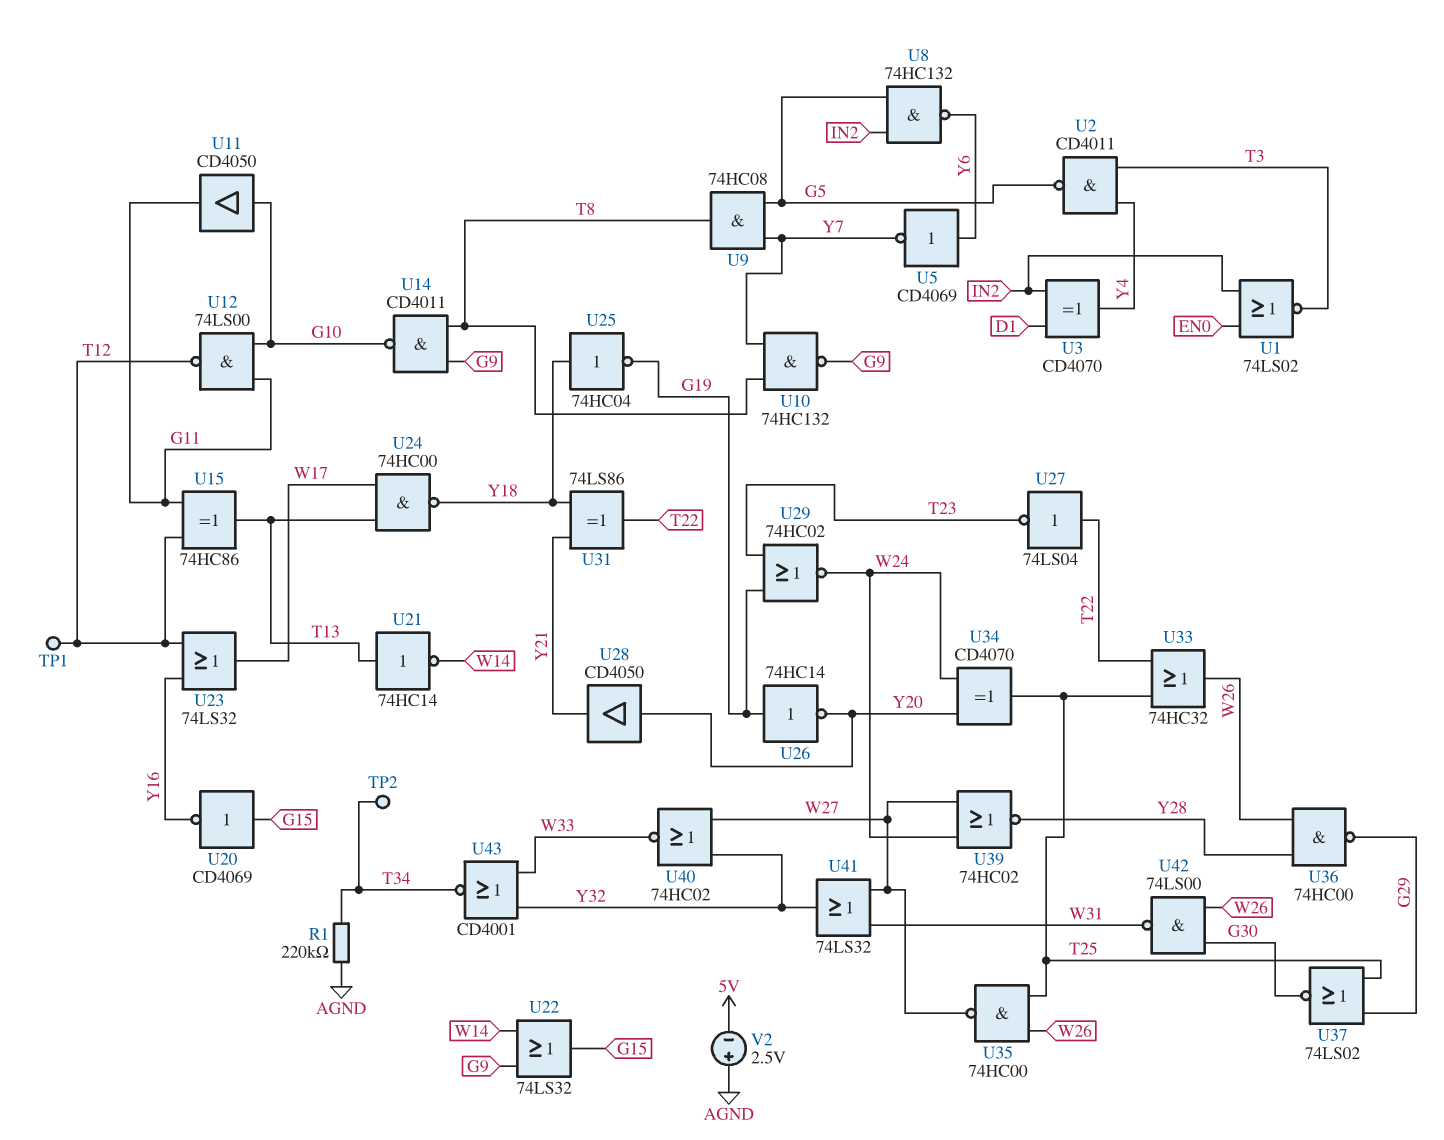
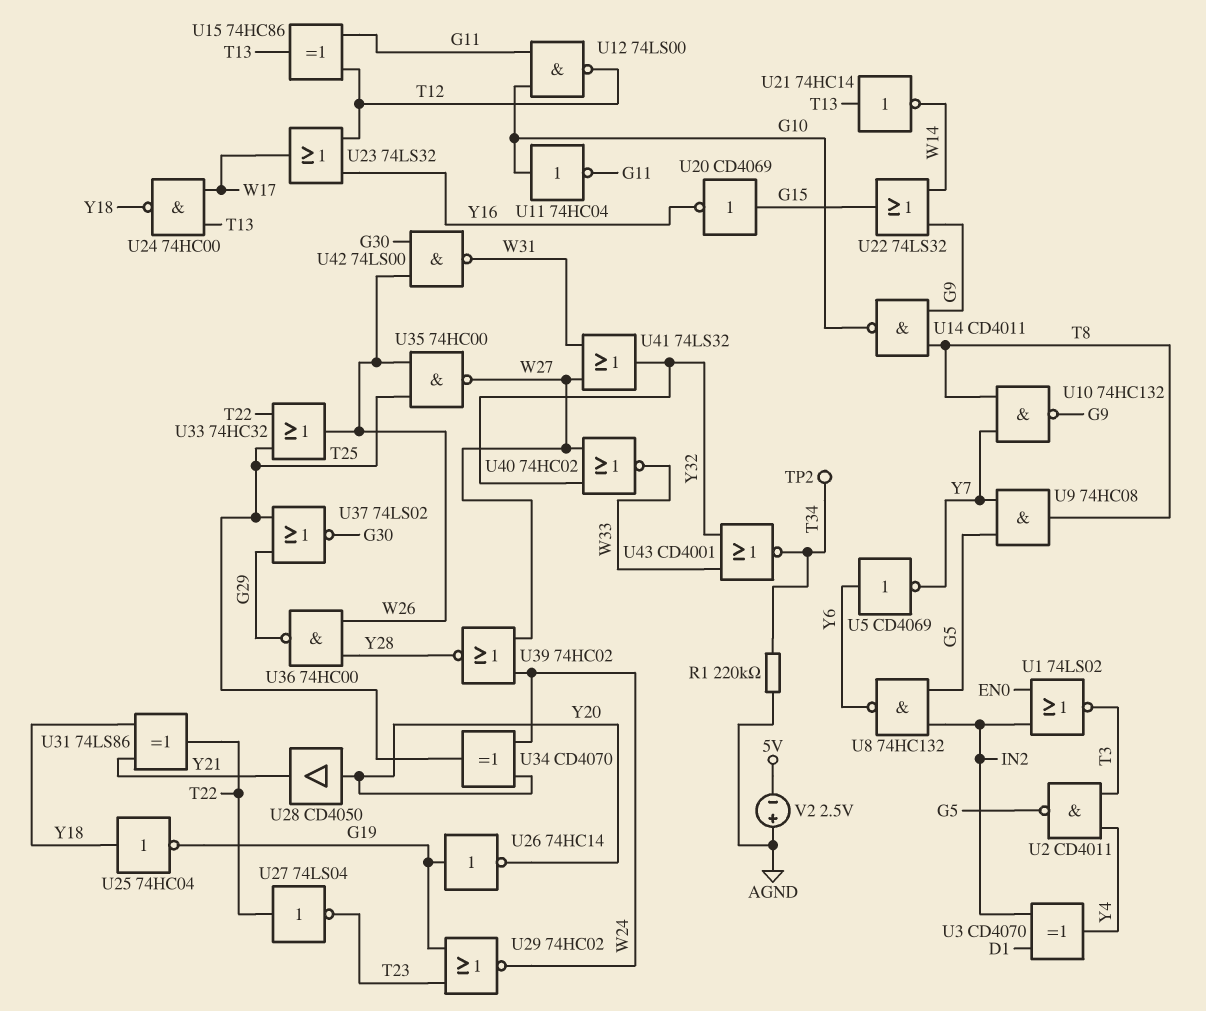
TP1: test point (T12) -> none
U11: buffer CD4050 (in G10, out G11) -> NOT 74HC04 (in G10, out G11)

